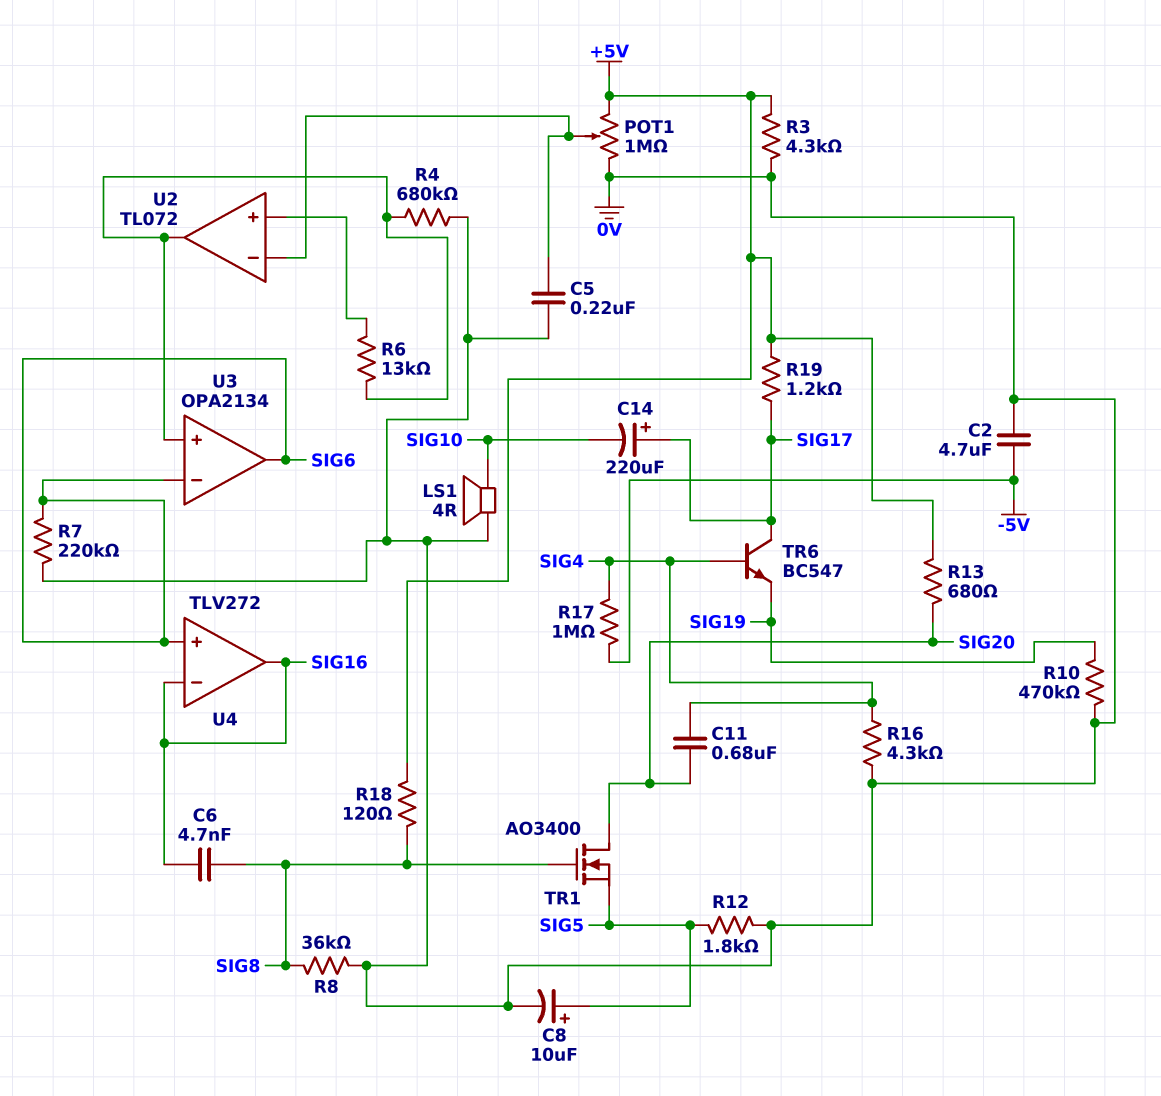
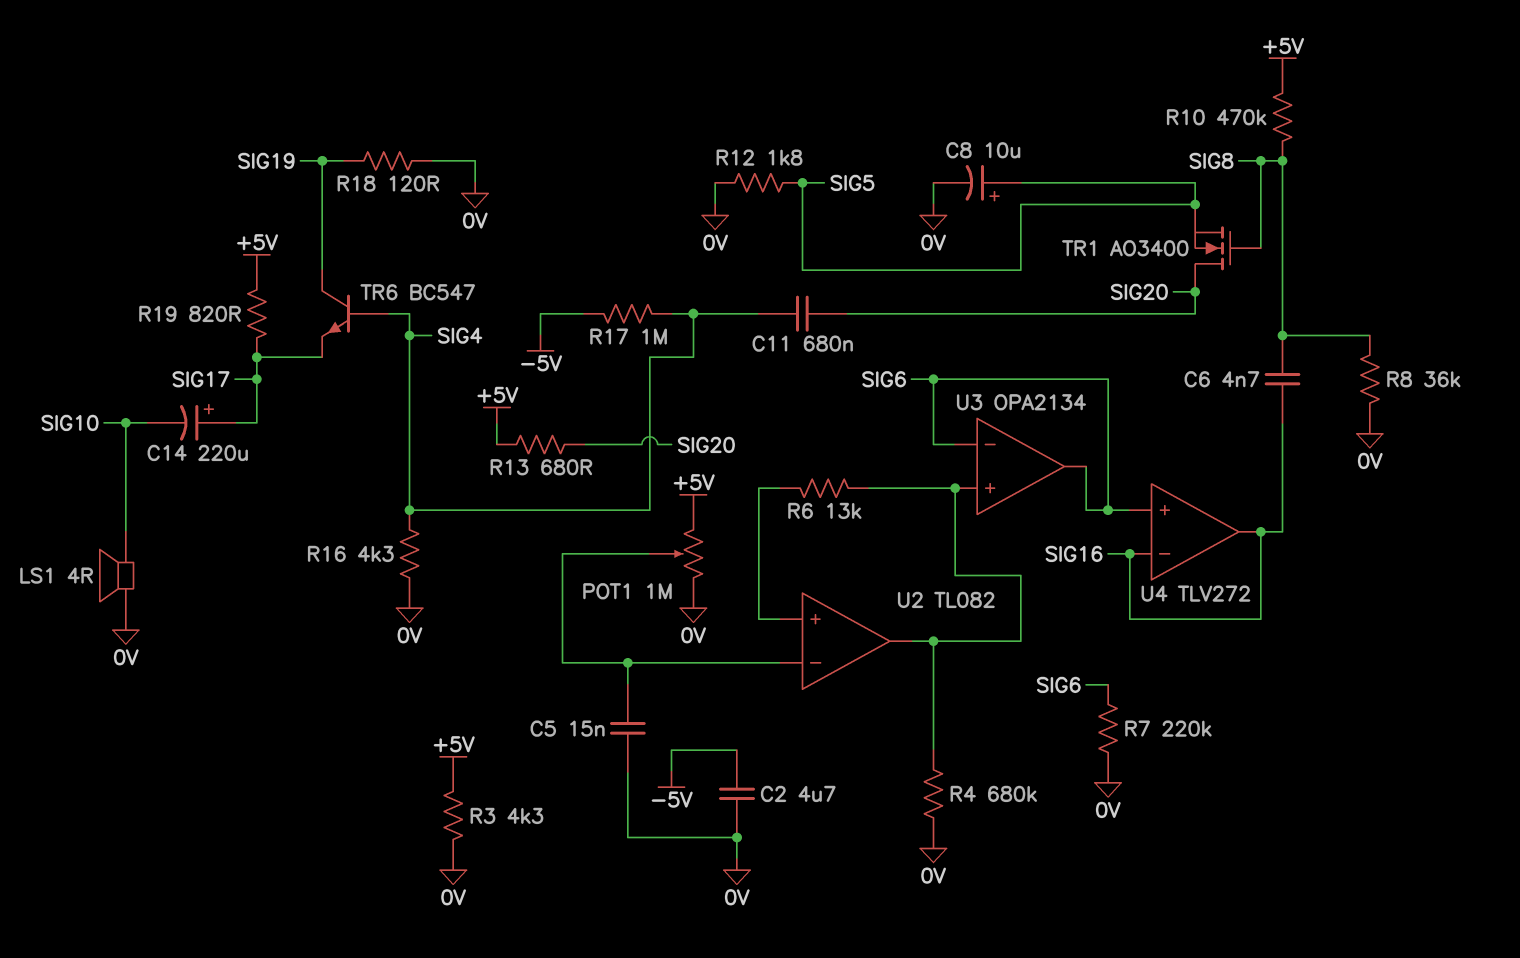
C5: 220nF (0V, U2/in-) -> 15nF (0V, U2/in-)
R10: 470k (0V, SIG19) -> 470k (+5V, SIG8)
R18: 120 (+5V, SIG8) -> 120 (0V, SIG19)
R19: 1.2k (+5V, SIG17) -> 820 (+5V, SIG17)
TR6: NPN BC547 (B SIG4, C SIG17, E SIG19) -> NPN BC547 (B SIG4, C SIG19, E SIG17)
U2: TL072 -> TL082

